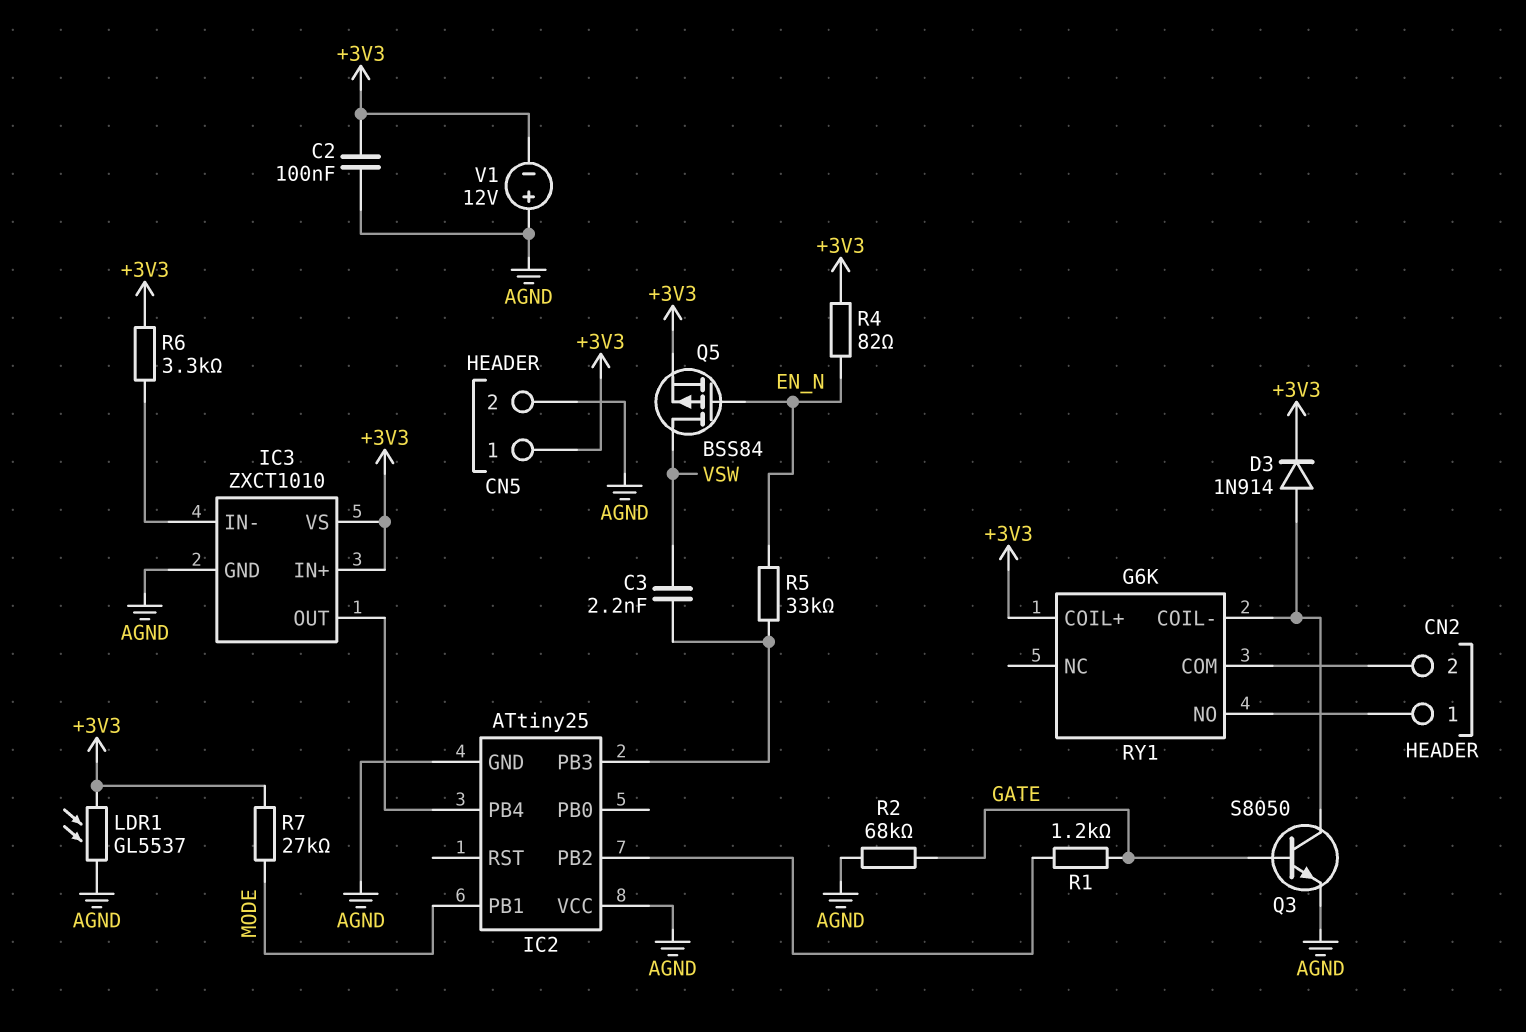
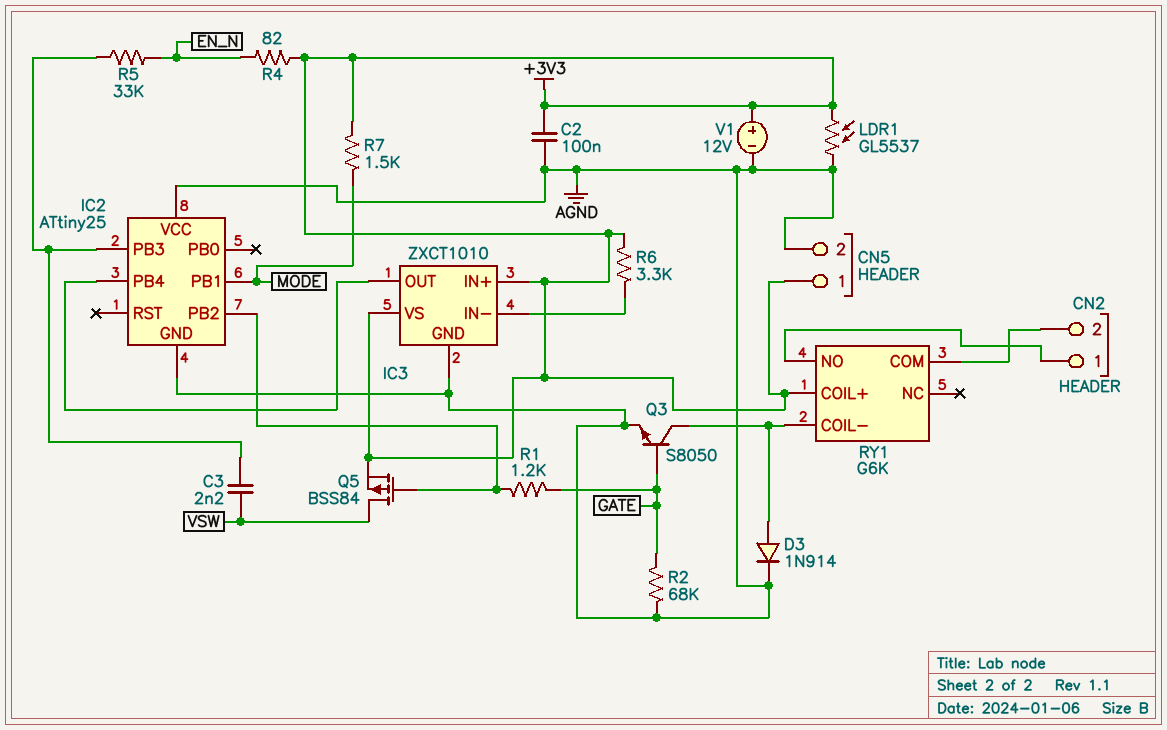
D3: diode 1N914 (A RY1/COIL-, K +3V3) -> diode 1N914 (A RY1/COIL-, K AGND)
Q5: PMOS BSS84 (G EN_N, D VSW, S +3V3) -> PMOS BSS84 (G IC2/PB2, D VSW, S +3V3)
R7: 27k (+3V3, MODE) -> 1.5k (+3V3, MODE)
V1: 12V (plus AGND, minus +3V3) -> 12V (plus +3V3, minus AGND)

